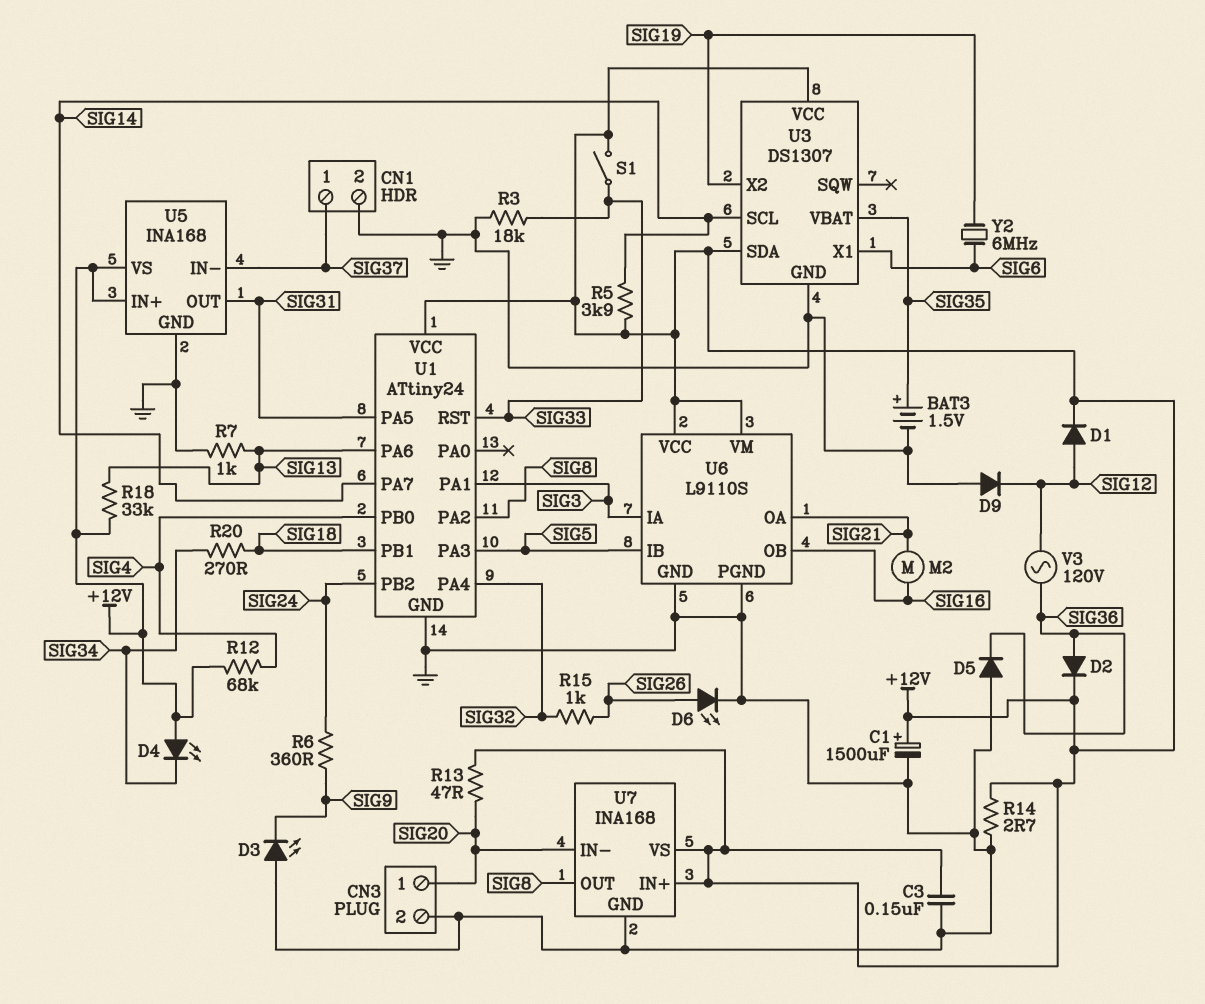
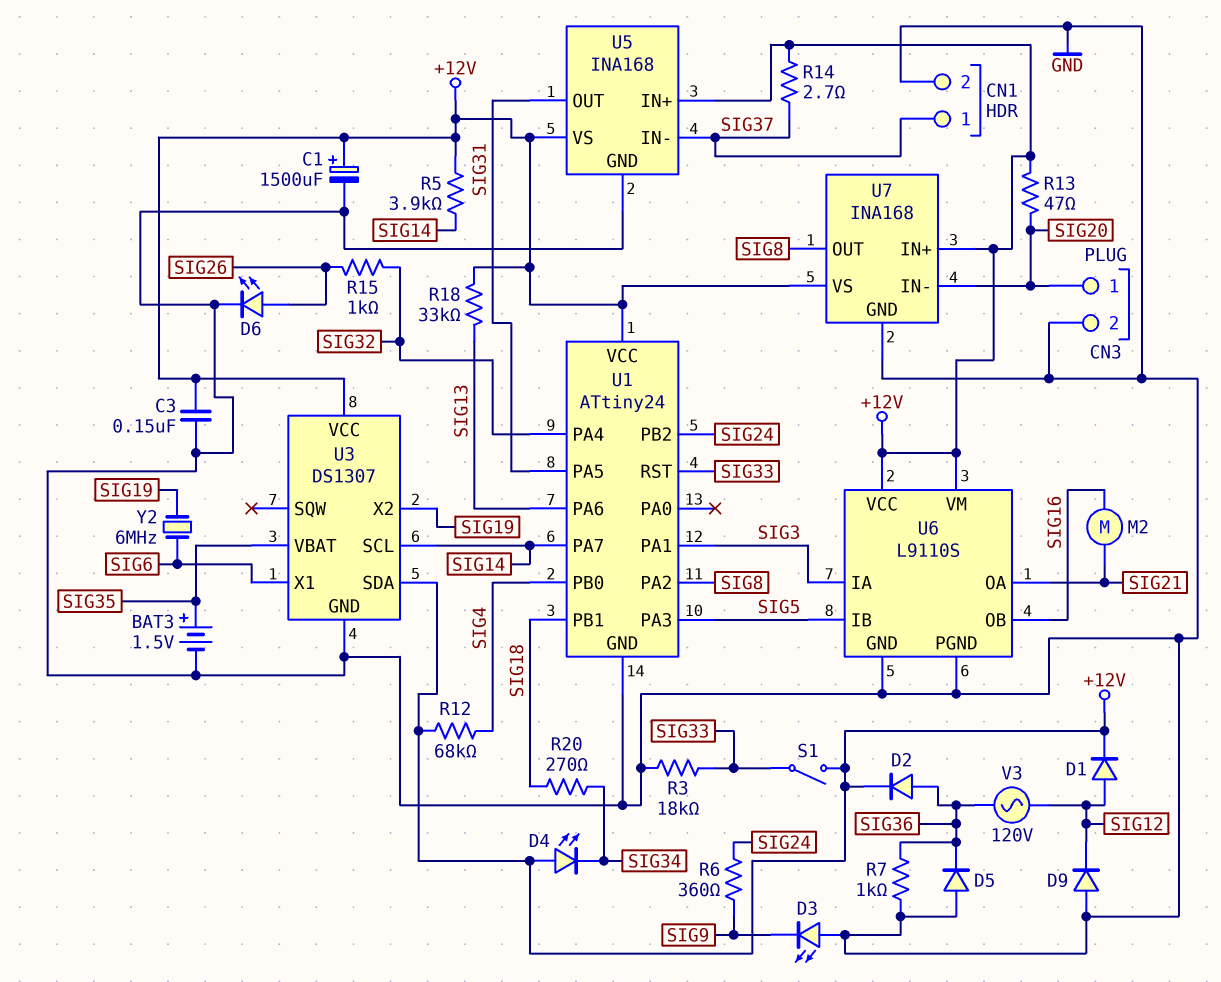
R7: 1k (GND, SIG13) -> 1k (GND, SIG36)
R14: 2.7 (+12V, GND) -> 2.7 (+12V, SIG37)

